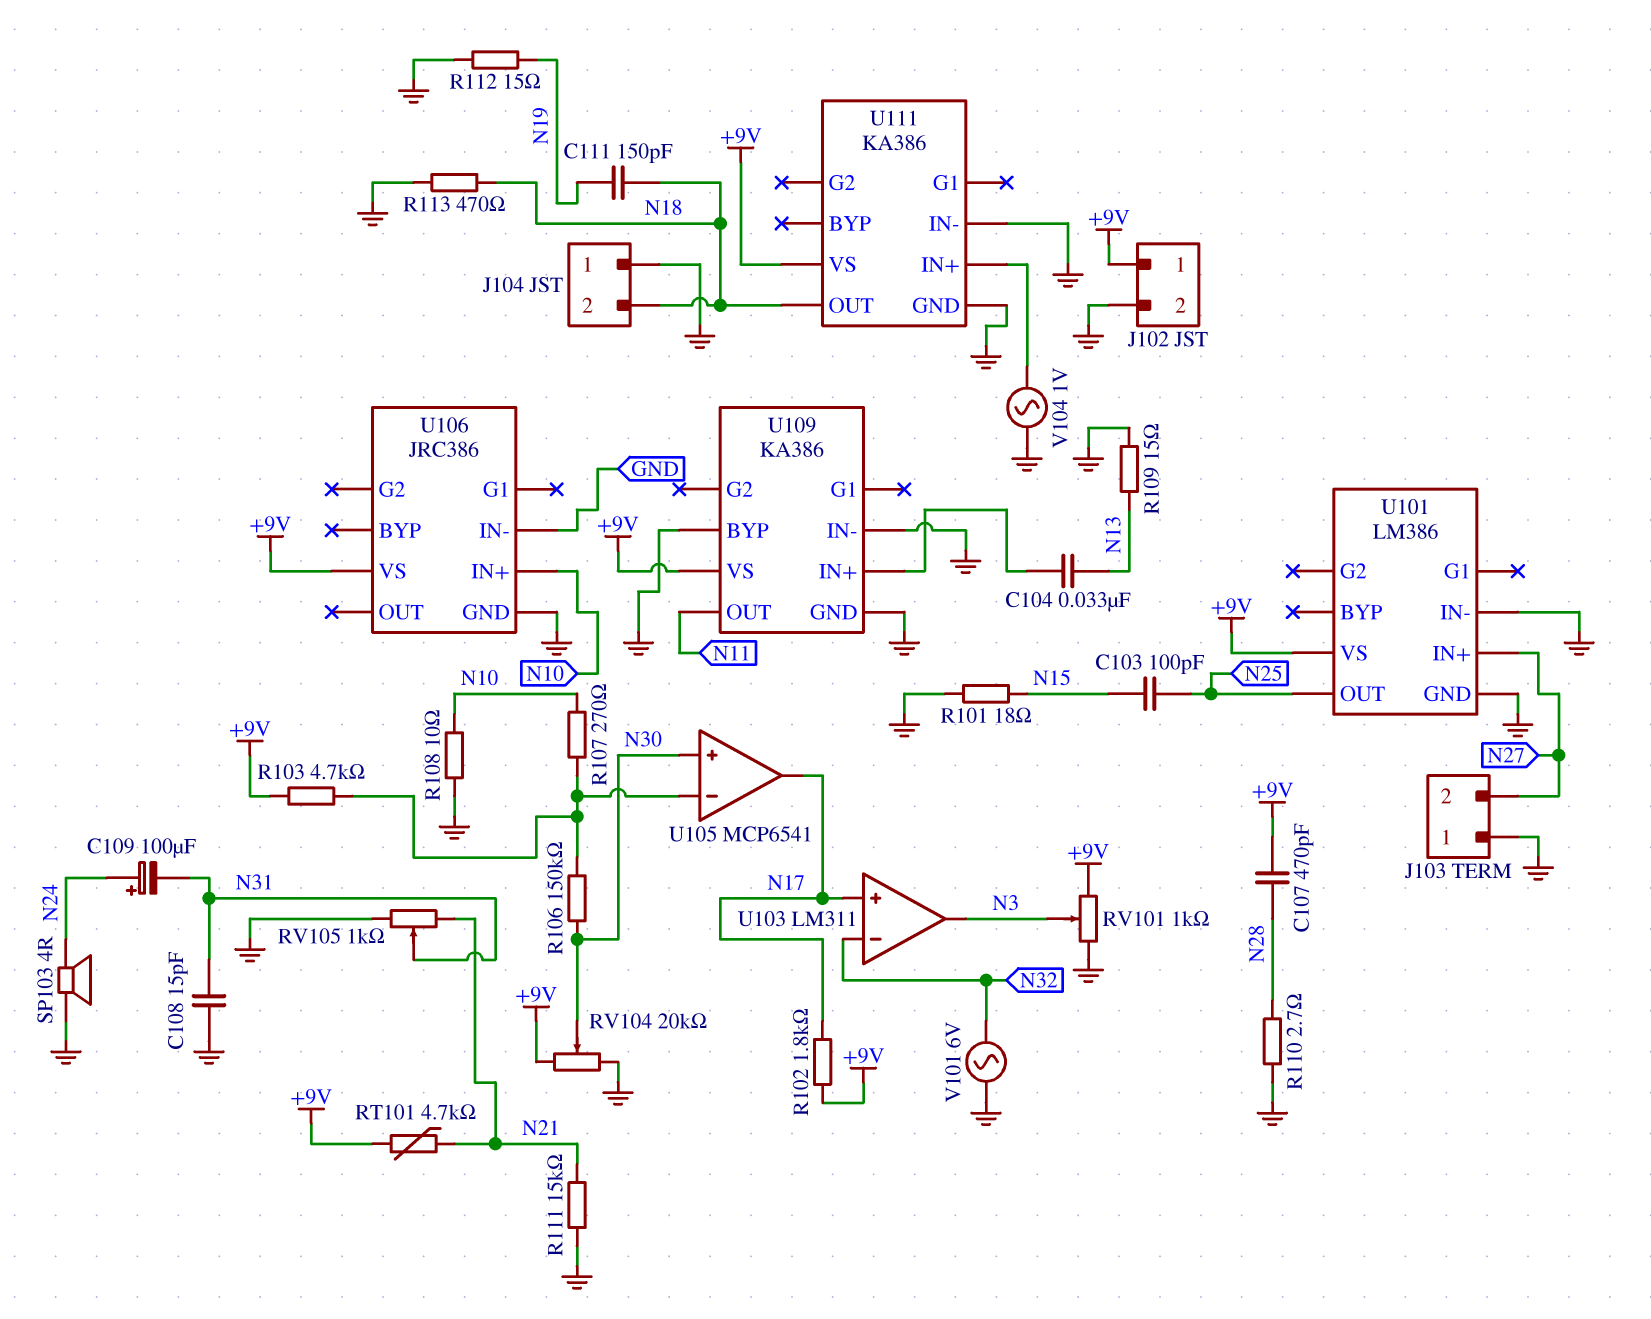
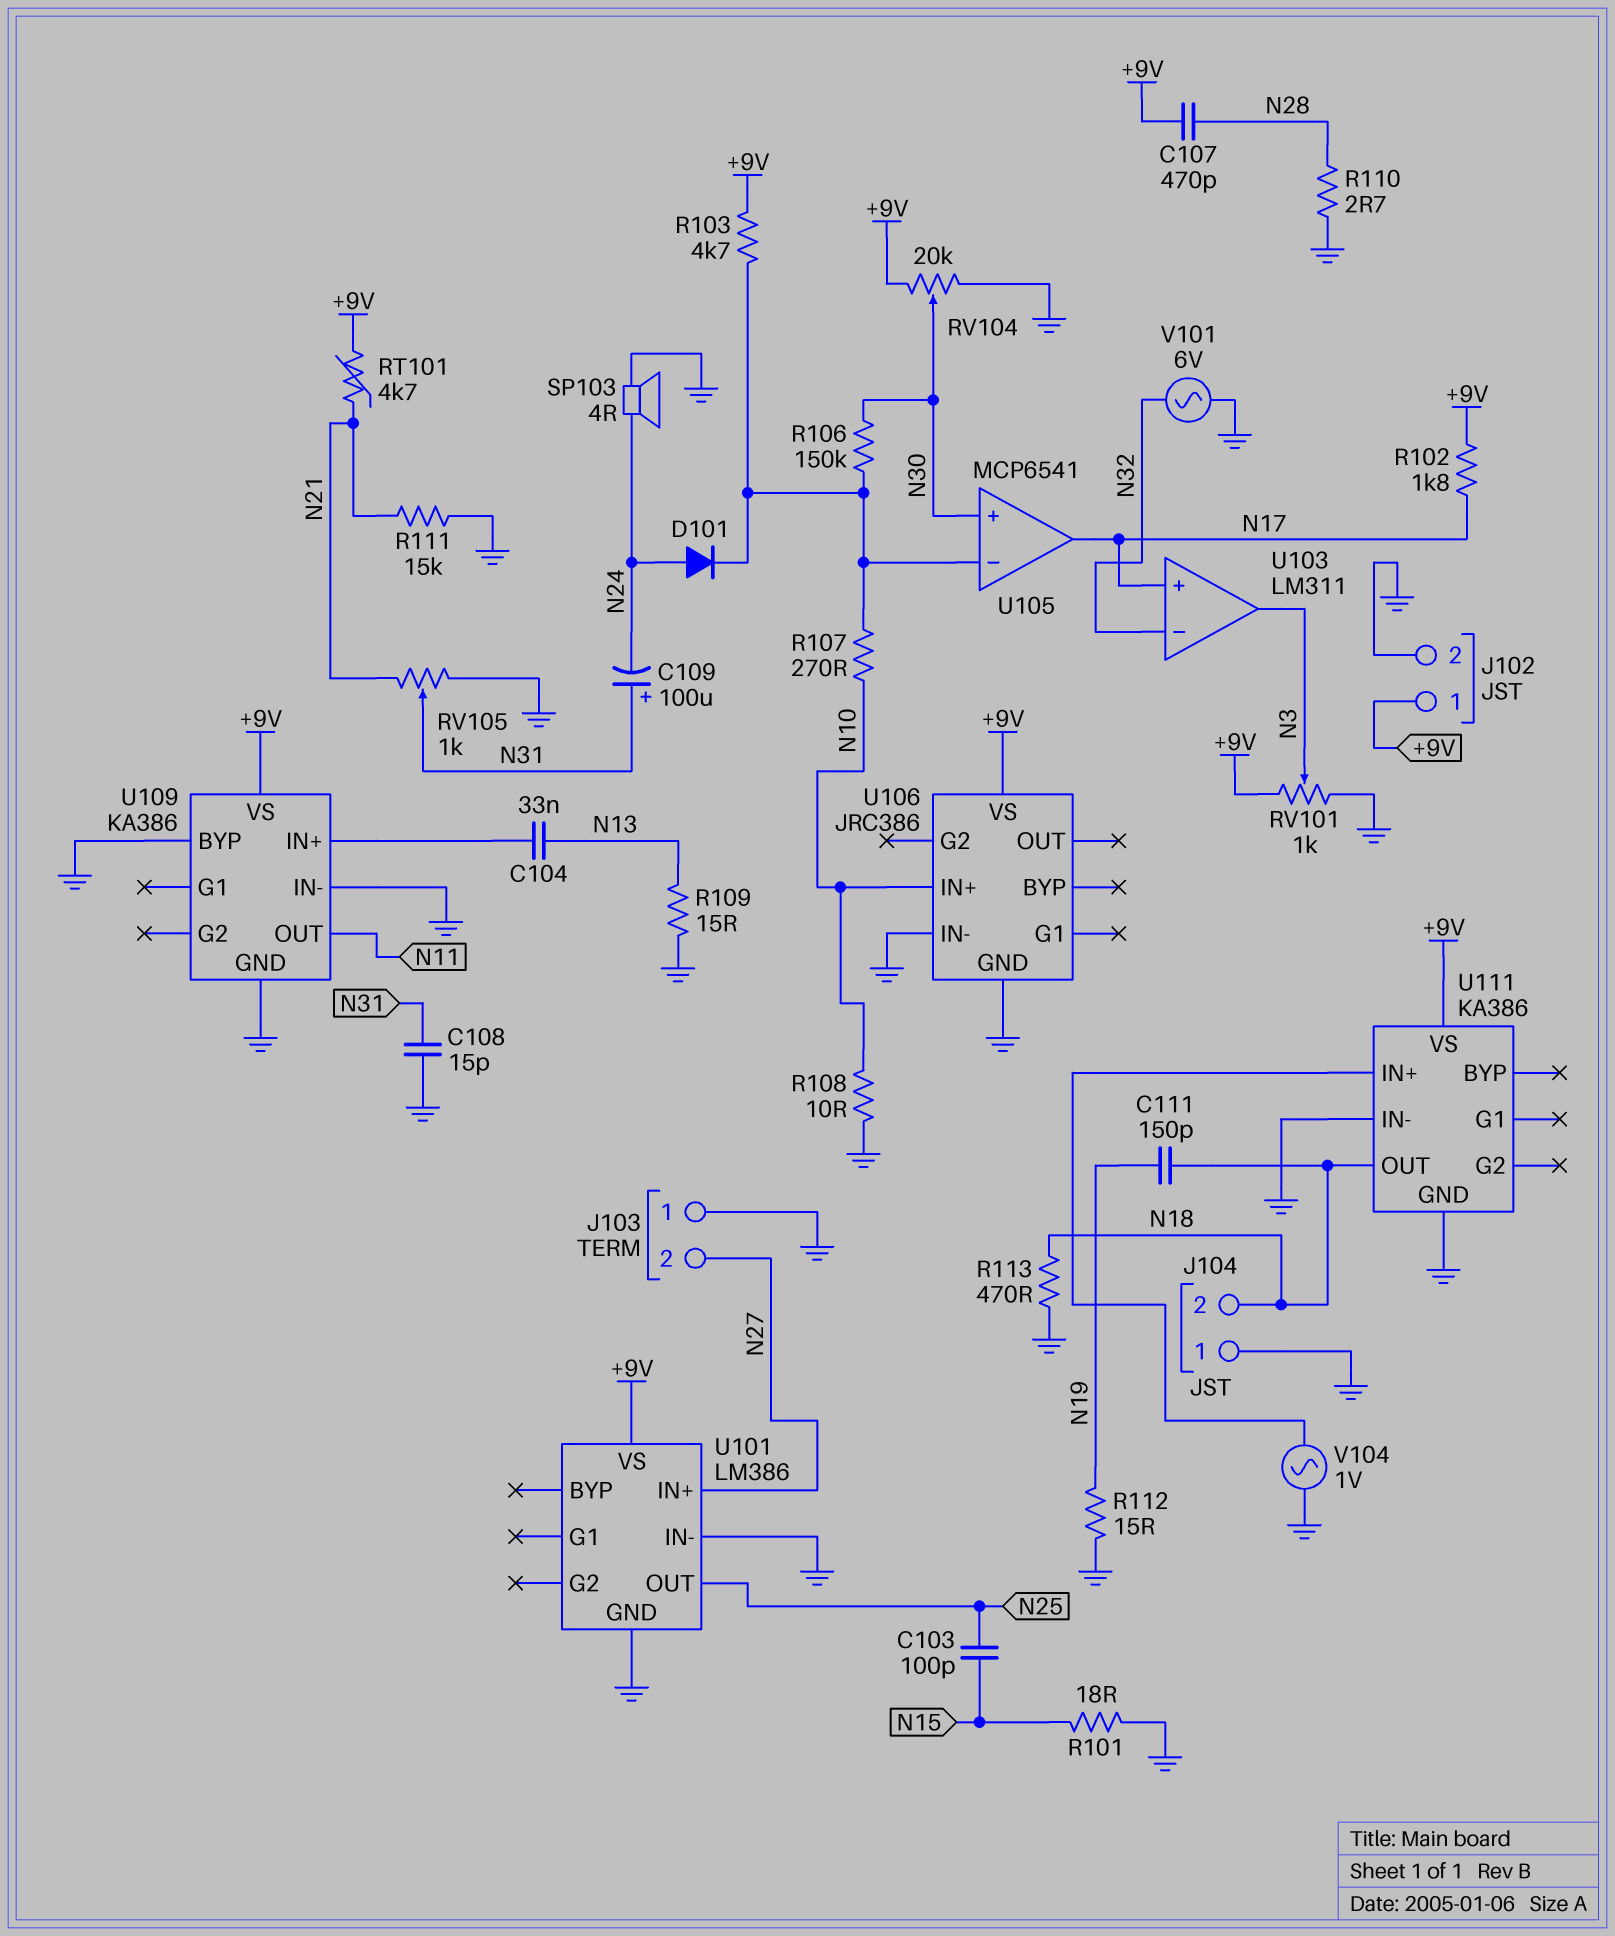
C109: 100uF (plus N24, minus N31) -> 100uF (plus N31, minus N24)
D101: none -> diode (A N24, K U105/in-)

